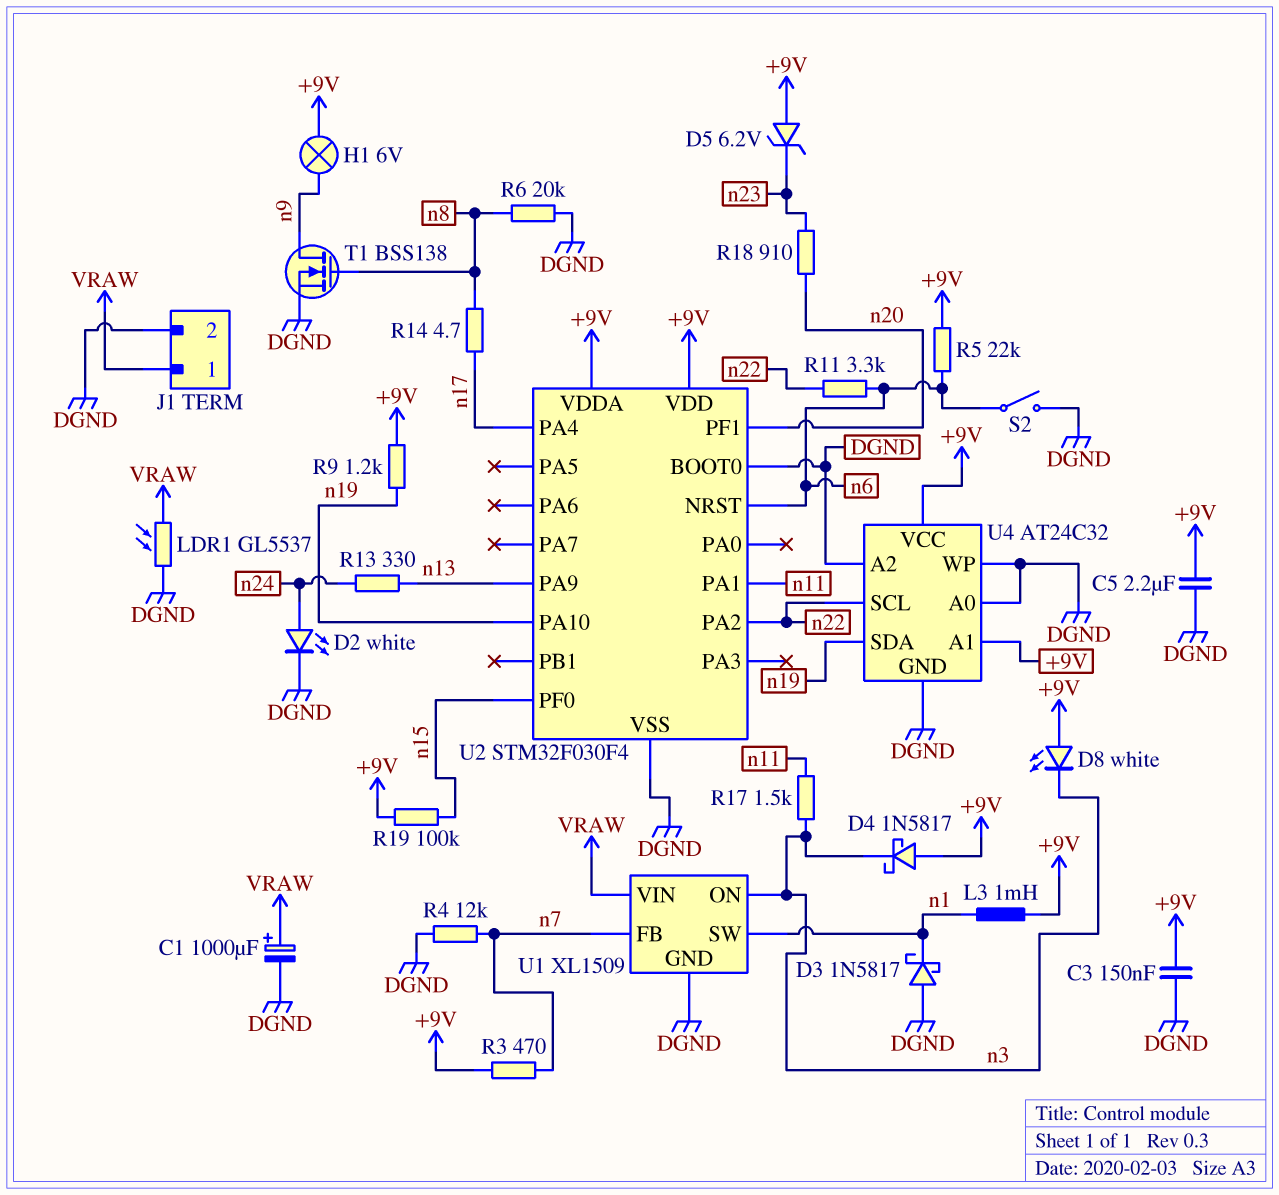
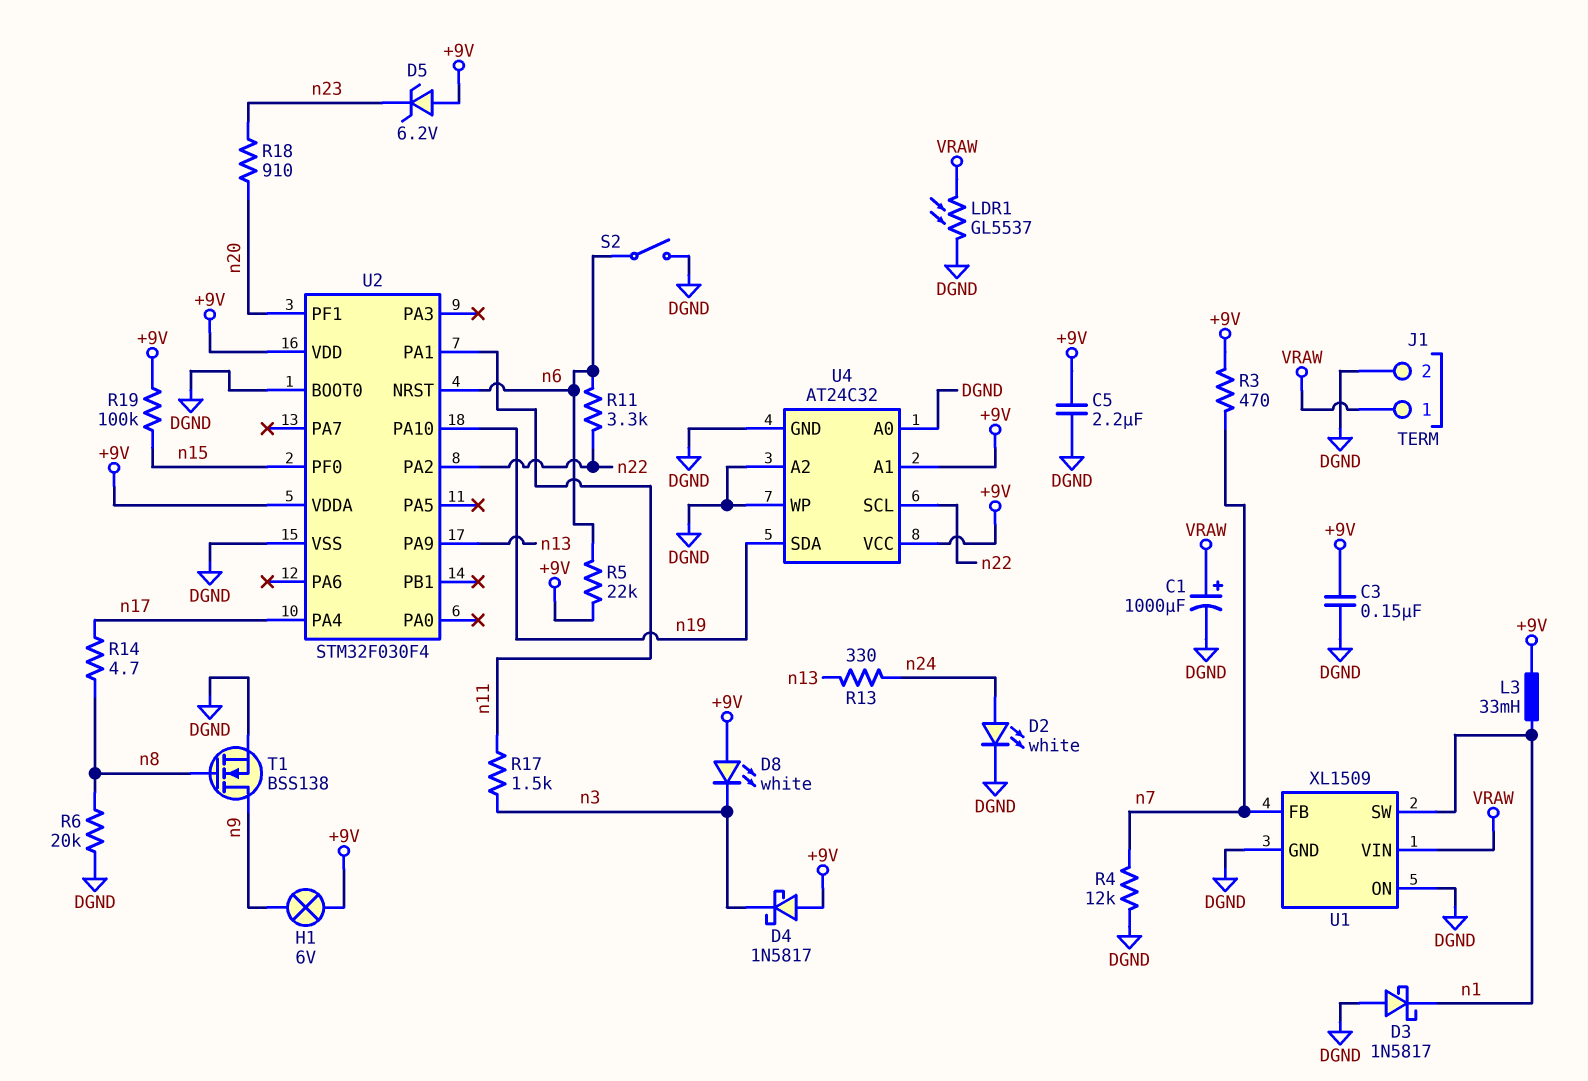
L3: 1mH (+9V, n1) -> 33mH (+9V, n1)
R9: 1.2k (+9V, n19) -> none
U1 pin ON: n3 -> DGND

